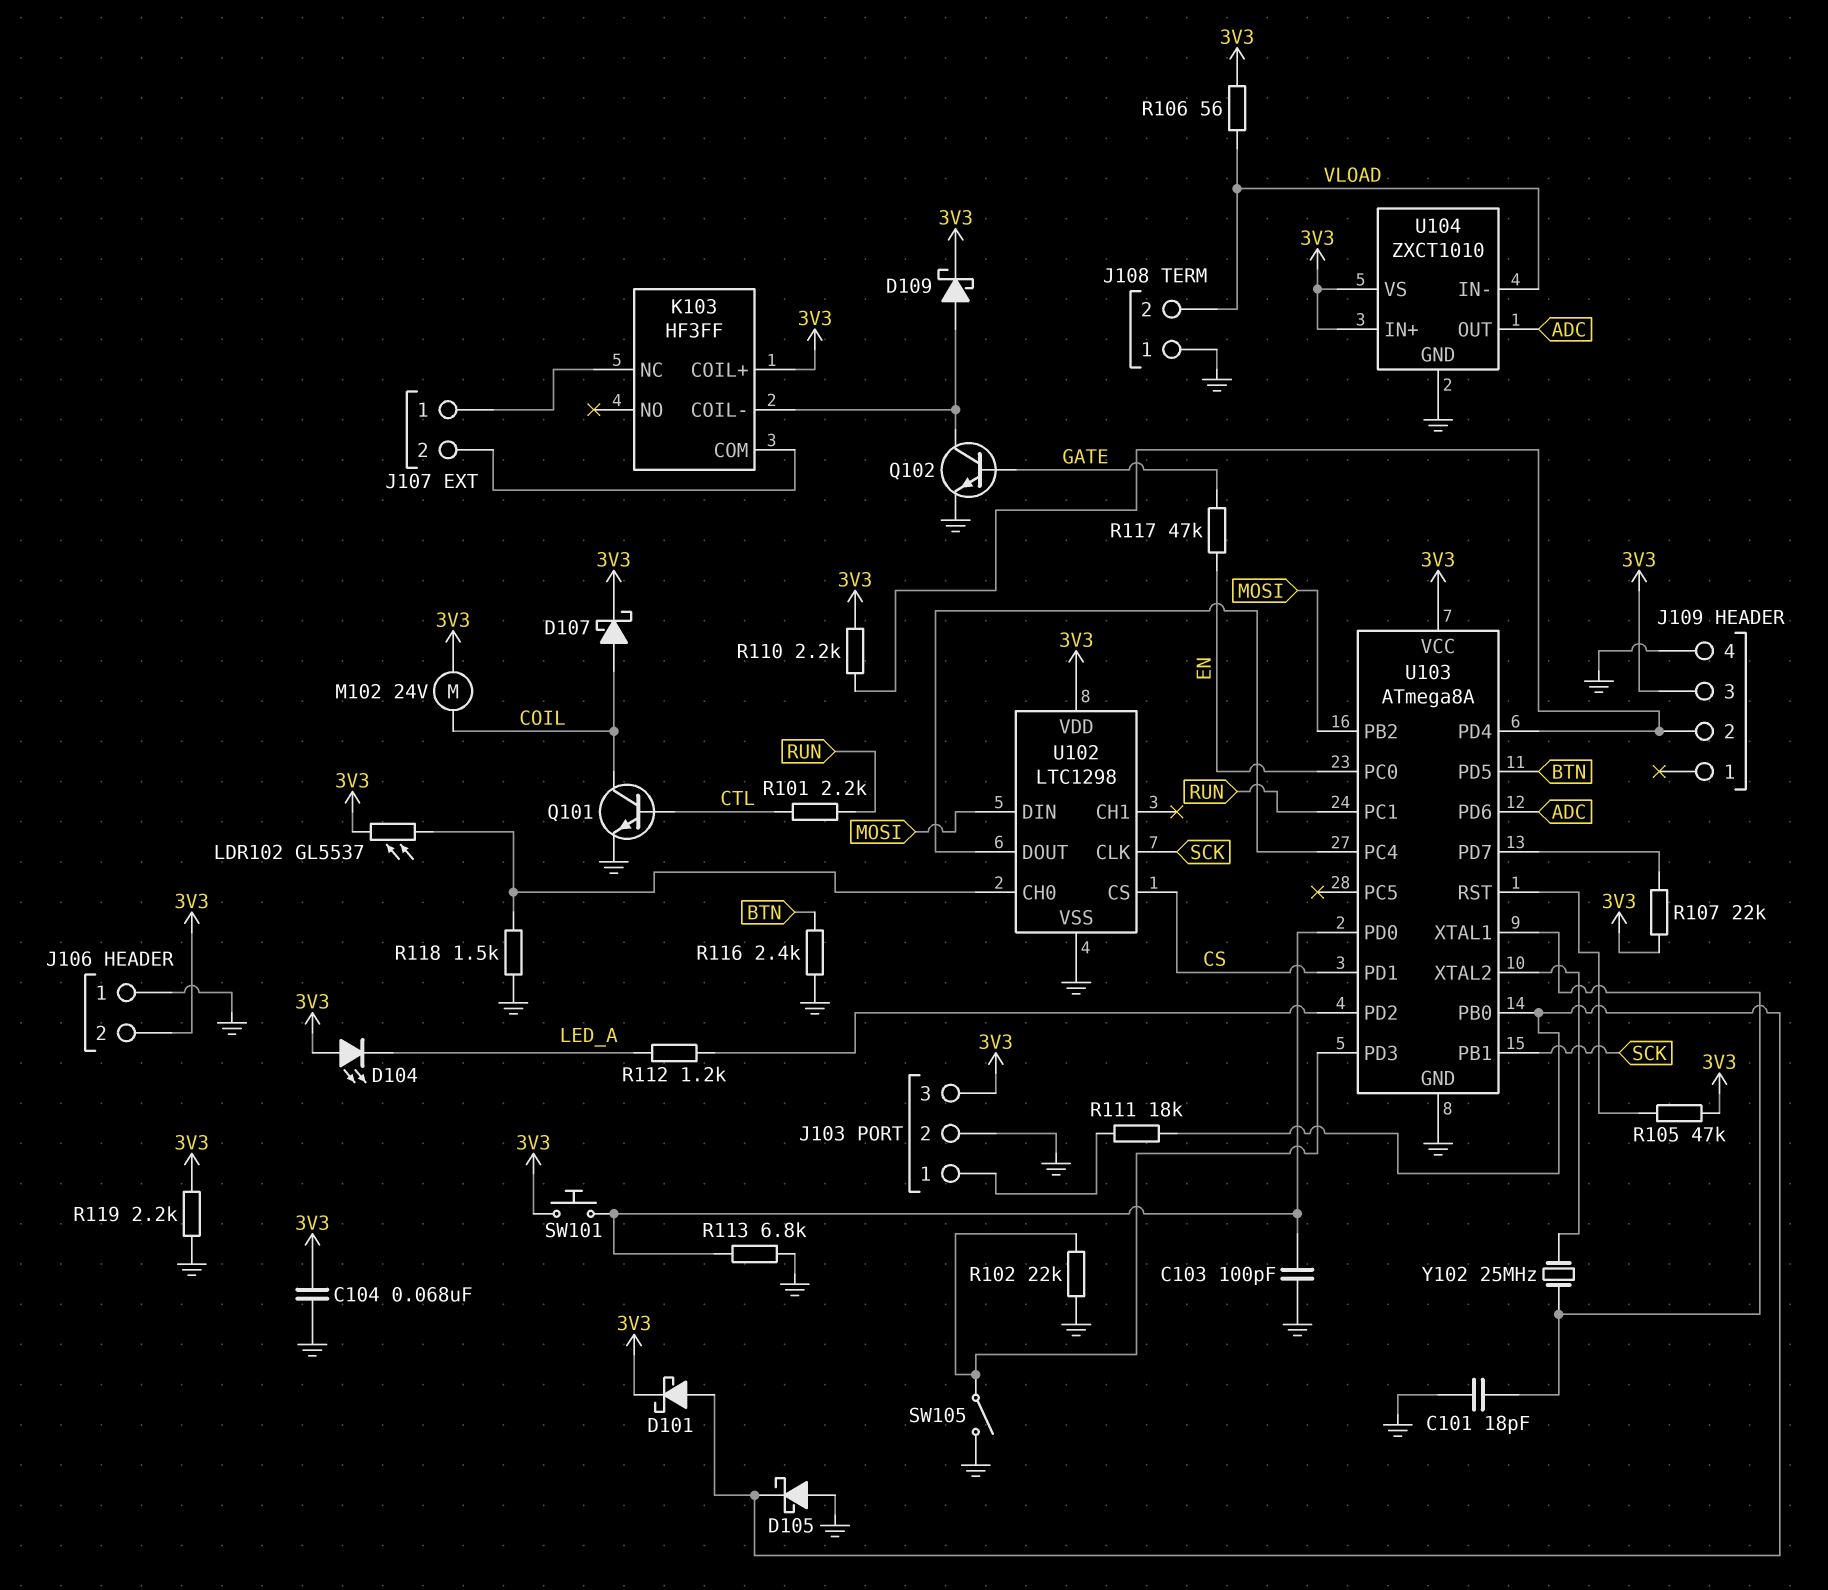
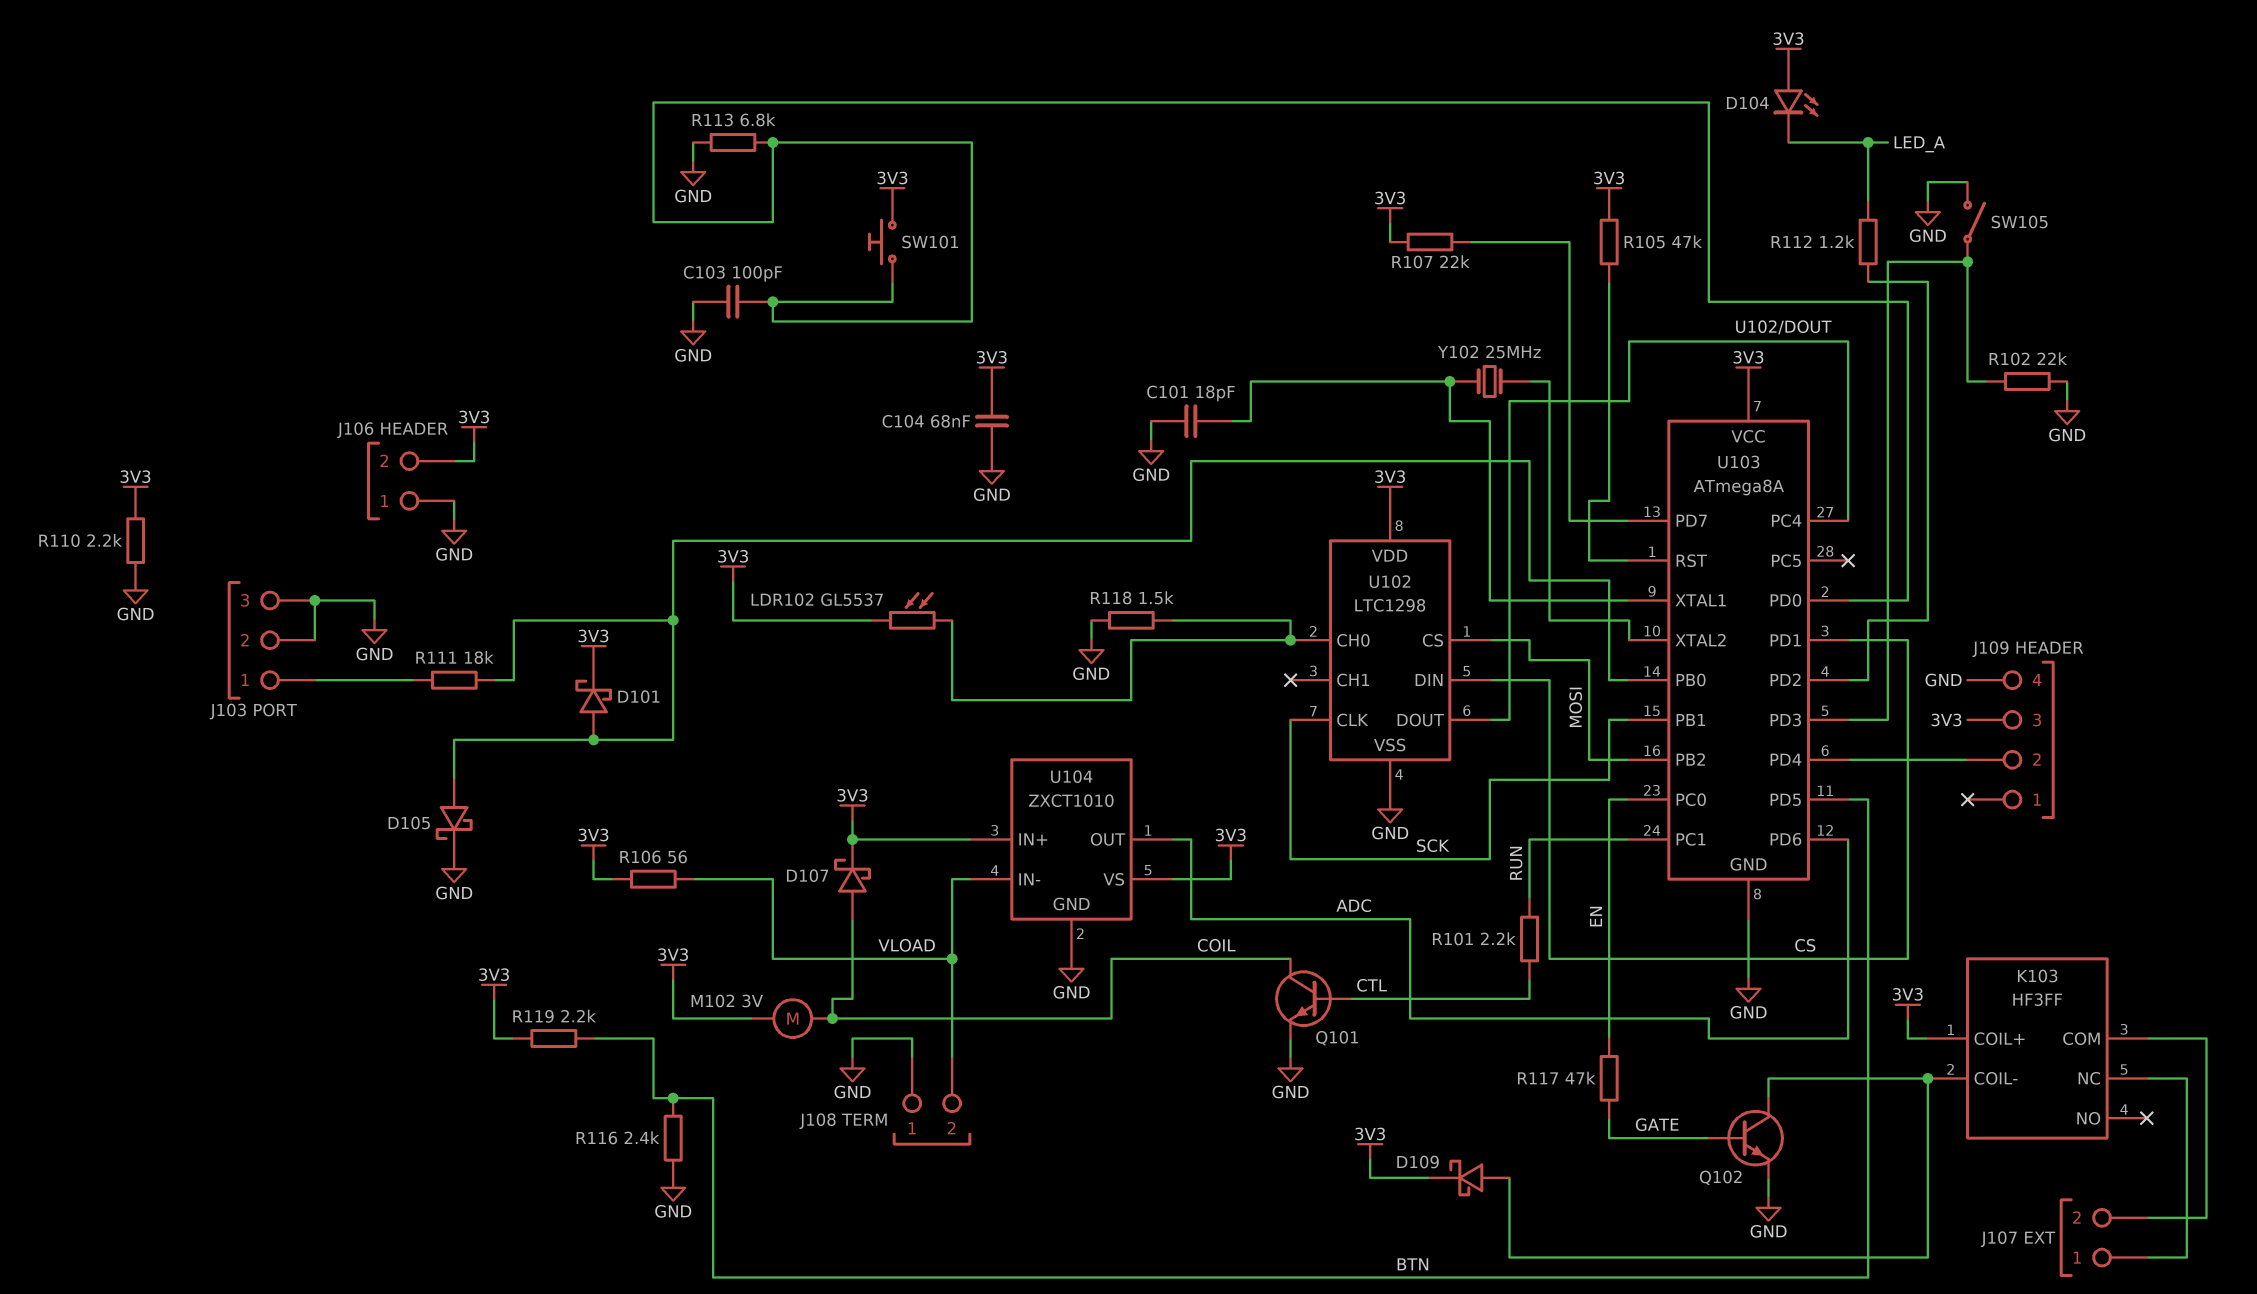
D105: schottky (A GND, K U103/PB0) -> schottky (A U103/PB0, K GND)
J103 pin 3: 3V3 -> GND
M102: motor 24V (3V3, COIL) -> motor 3V (3V3, COIL)
R110: 2.2k (3V3, J109/2) -> 2.2k (3V3, GND)
R119: 2.2k (3V3, GND) -> 2.2k (3V3, BTN)
U102 pin CS: CS -> MOSI
U102 pin DIN: MOSI -> CS

